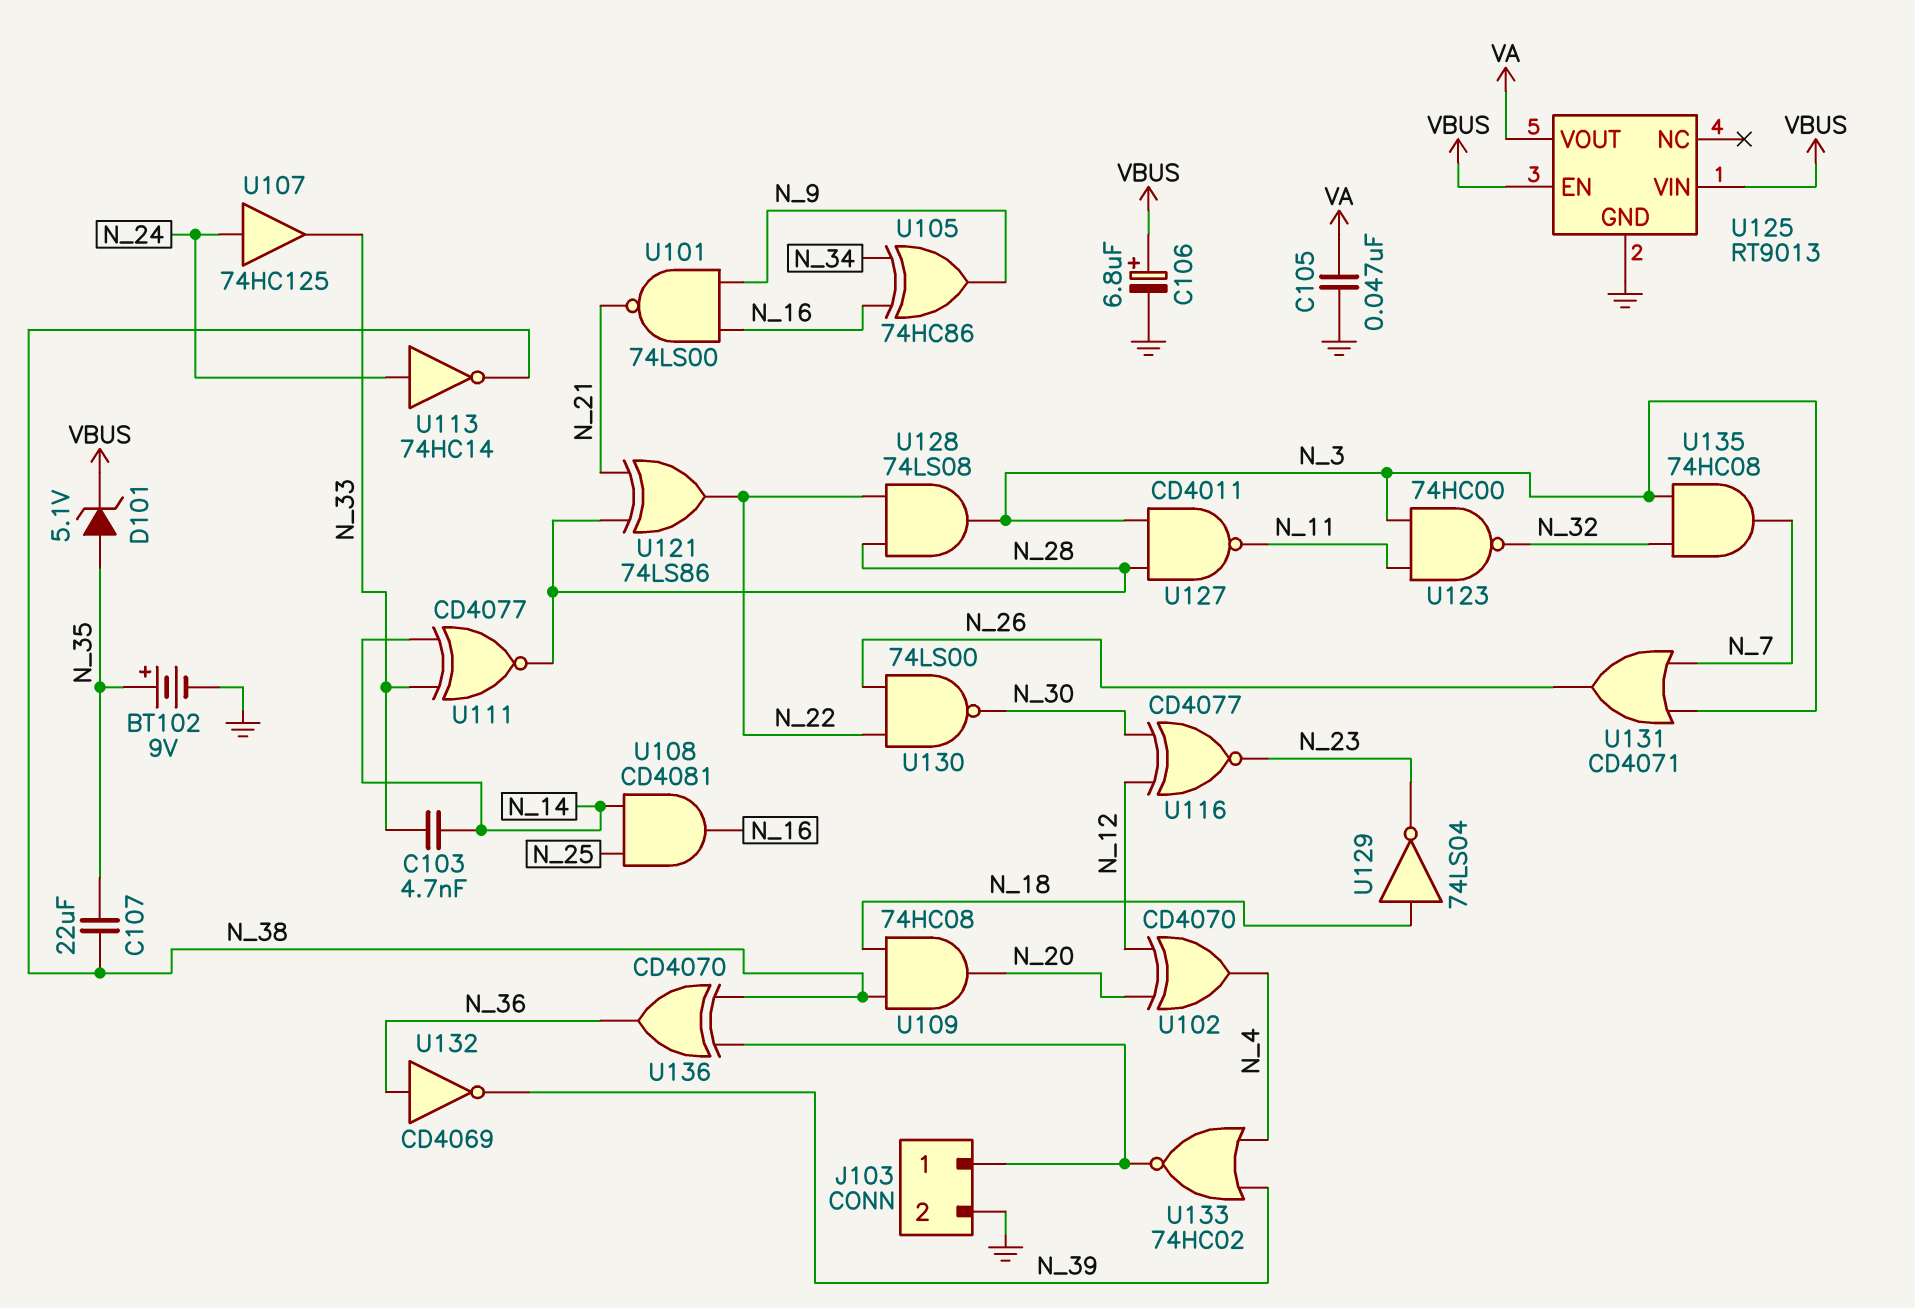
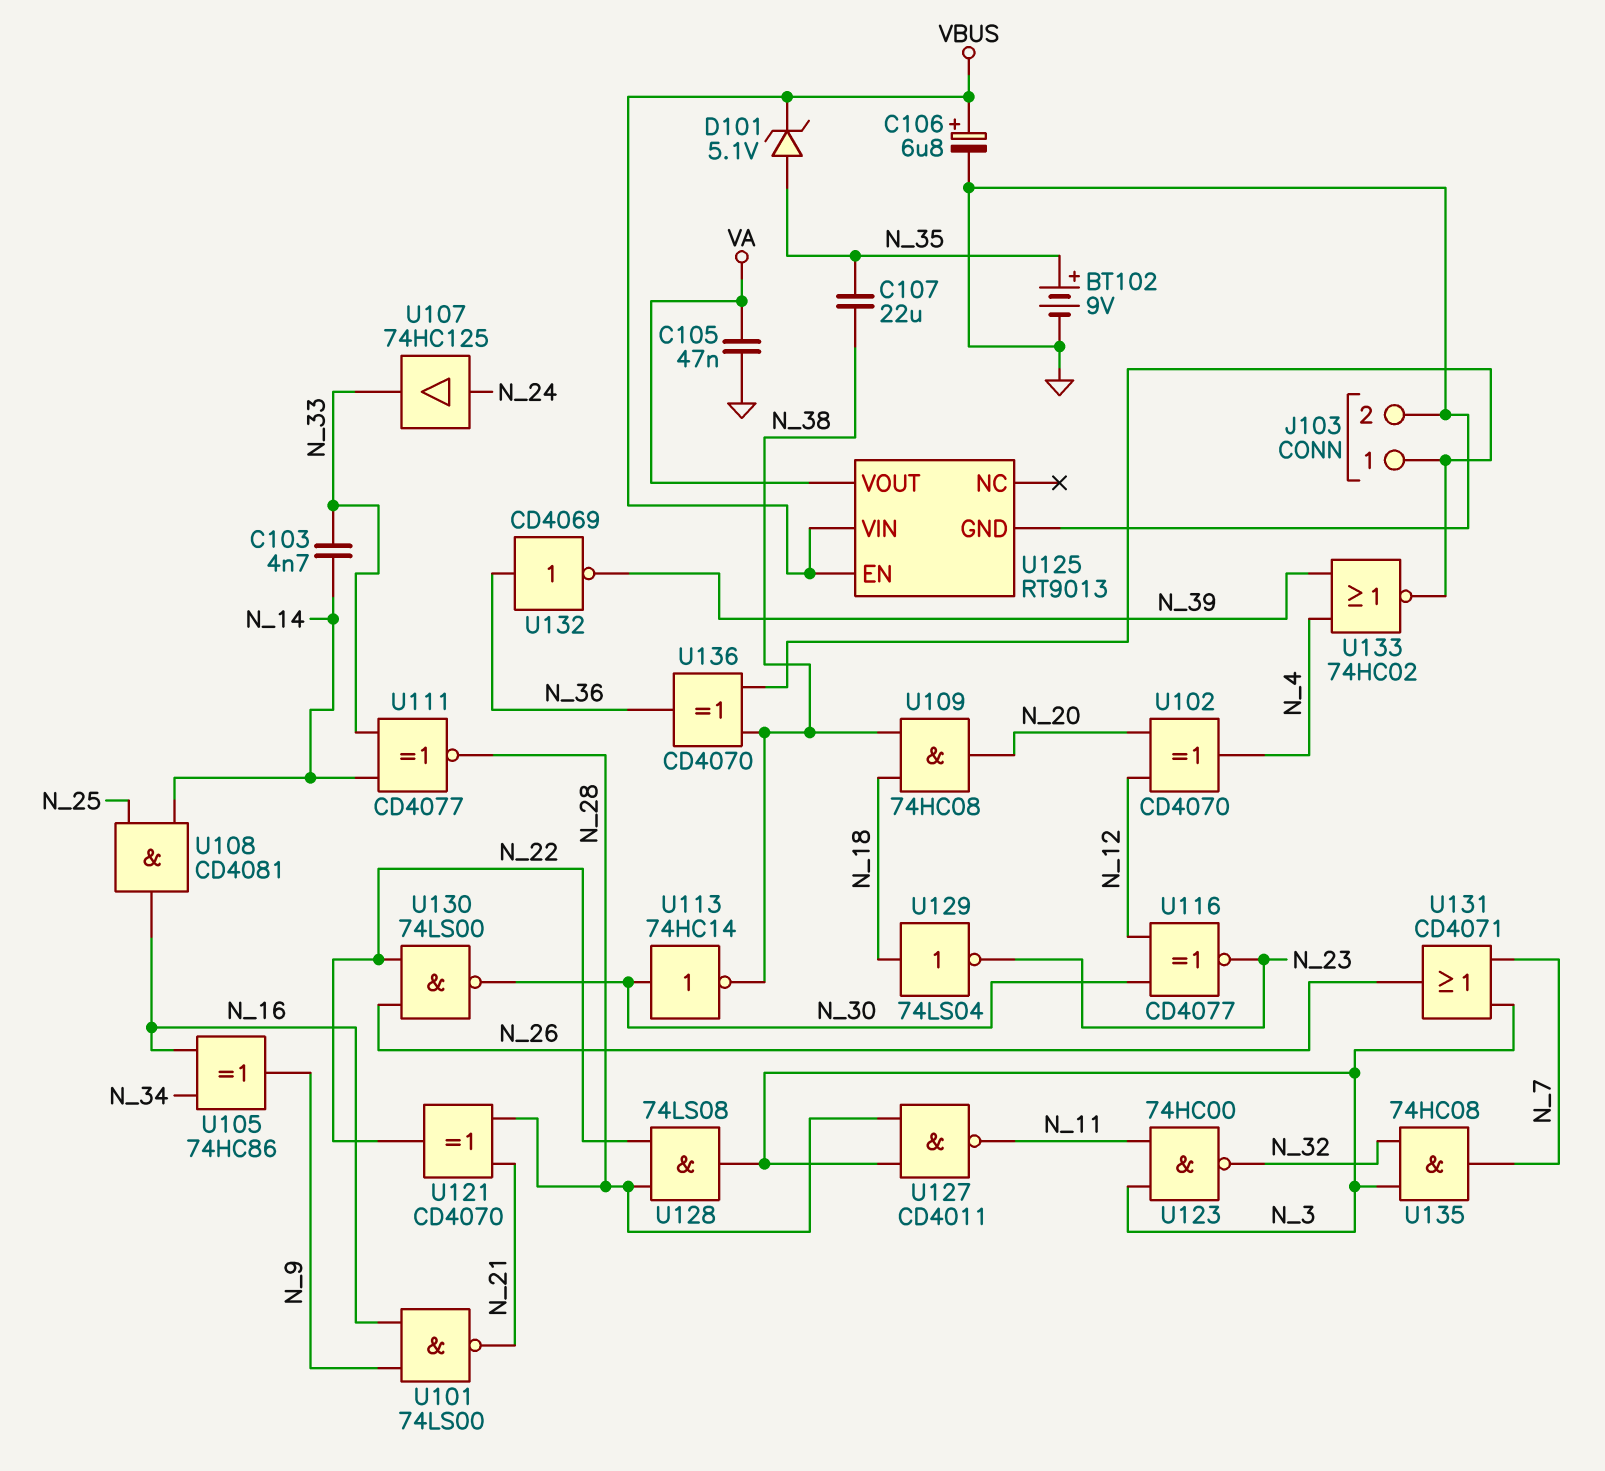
U113: NOT 74HC14 (in N_24, out N_38) -> NOT 74HC14 (in N_30, out N_38)
U121: XOR 74LS86 (in N_21, in N_28, out N_22) -> XOR CD4070 (in N_21, in N_28, out N_22)

